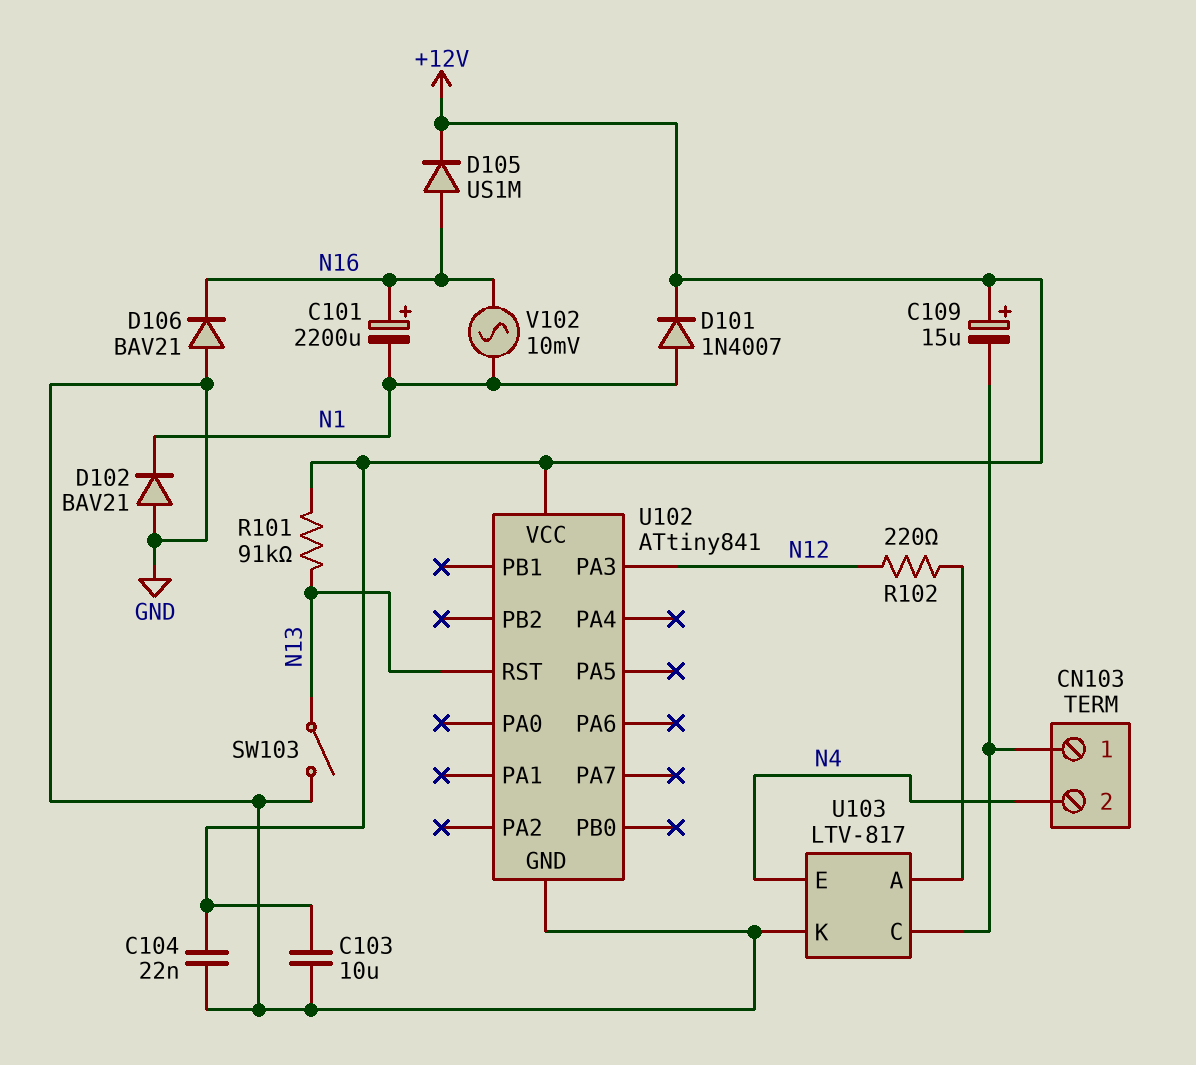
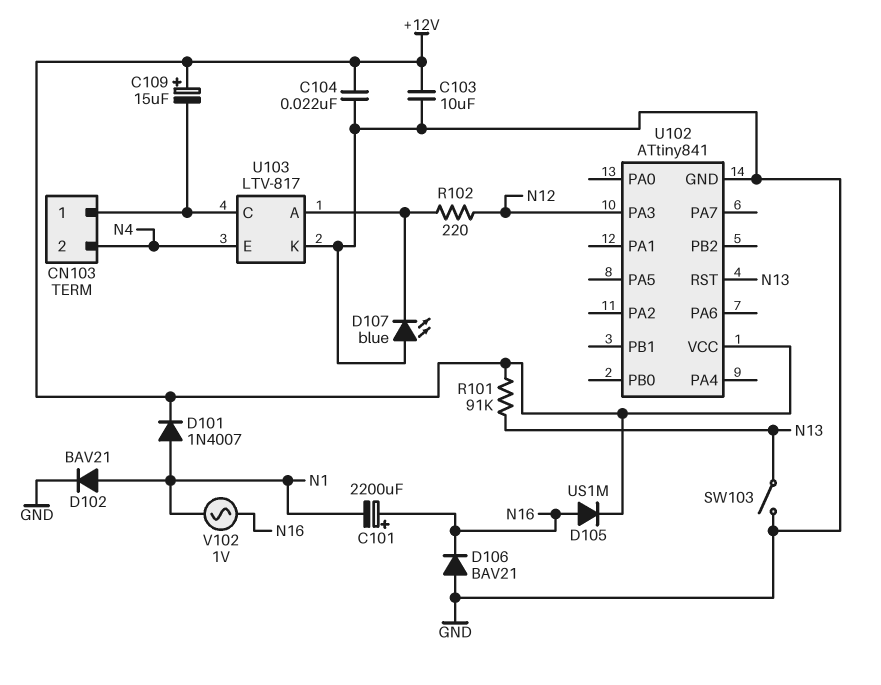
D102: diode BAV21 (A GND, K N1) -> diode BAV21 (A N1, K GND)
D107: none -> LED blue (A GND, K U103/A)
V102: AC 10mV (N1, N16) -> AC 1V (N1, N16)

